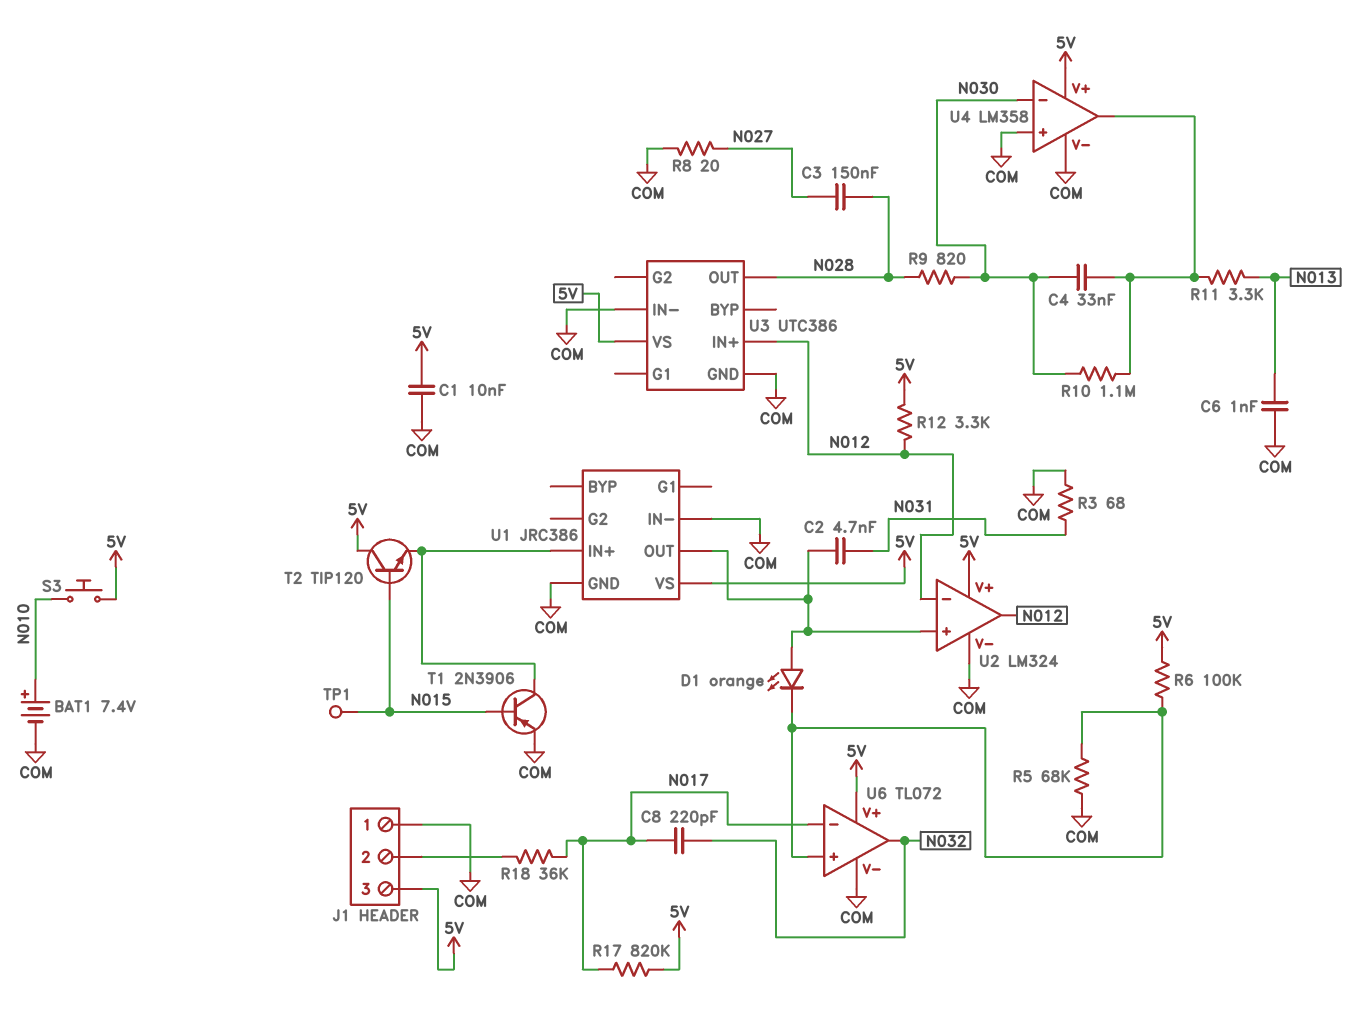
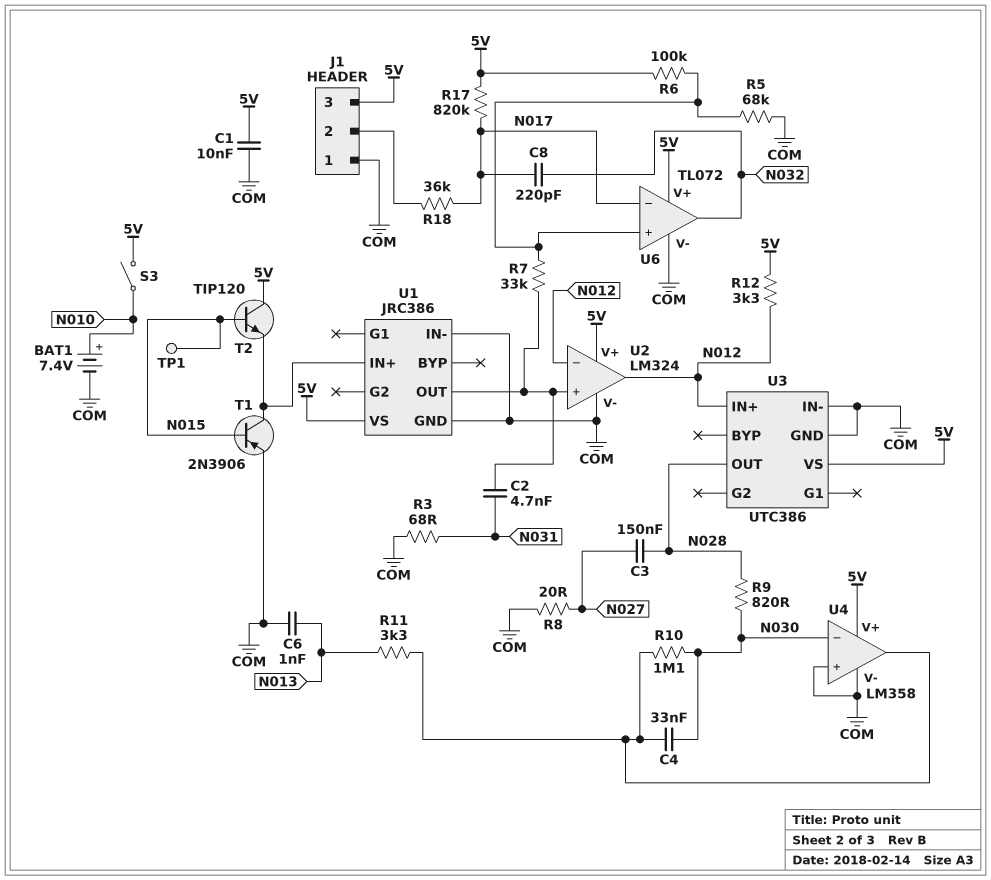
D1: LED orange (A U1/OUT, K U6/in+) -> none
R7: none -> 33k (U1/OUT, U6/in+)
S3: button (5V, N010) -> switch (5V, N010)

